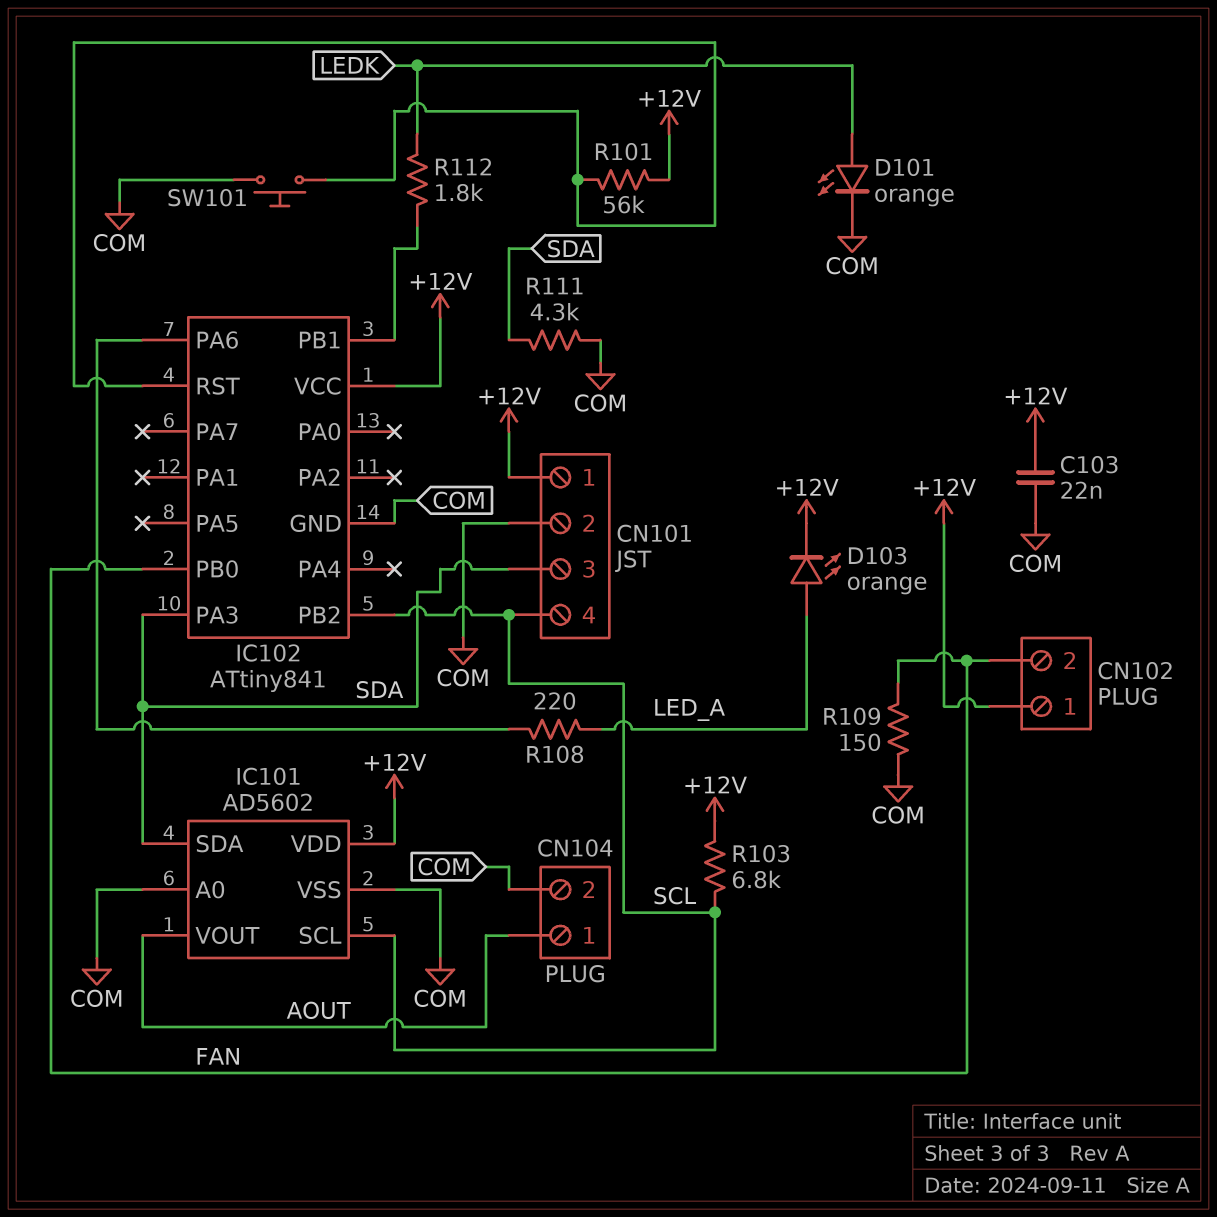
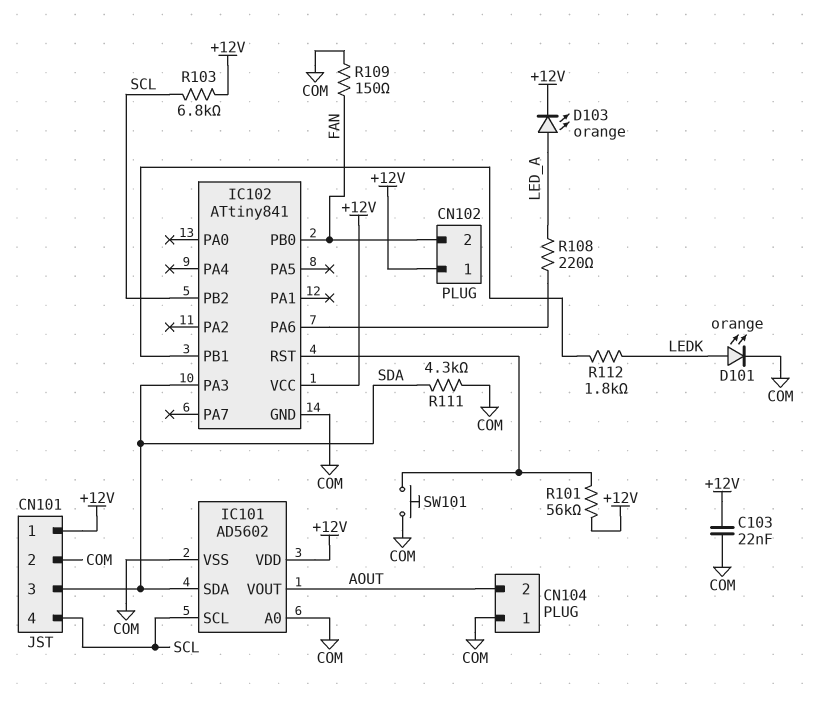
CN104 pin 1: AOUT -> COM
CN104 pin 2: COM -> AOUT

